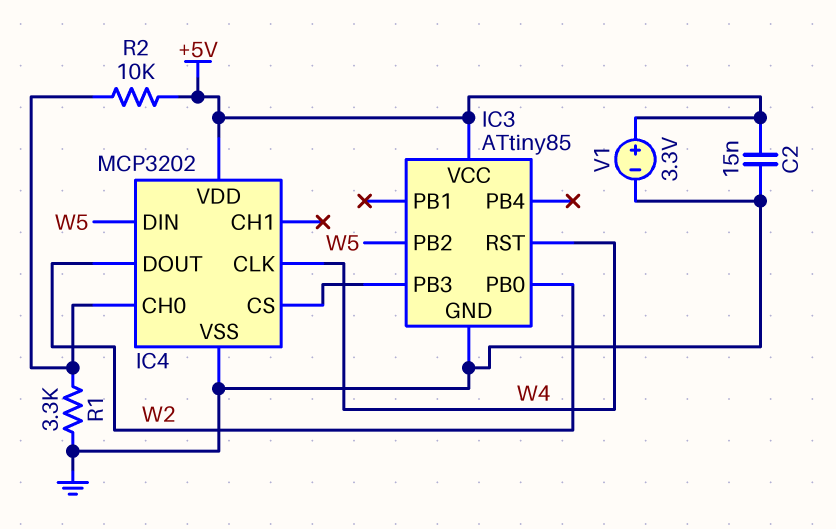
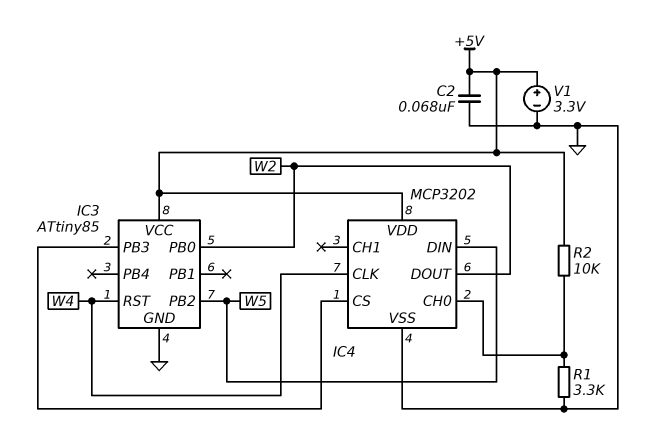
C2: 15nF (+5V, GND) -> 68nF (+5V, GND)

